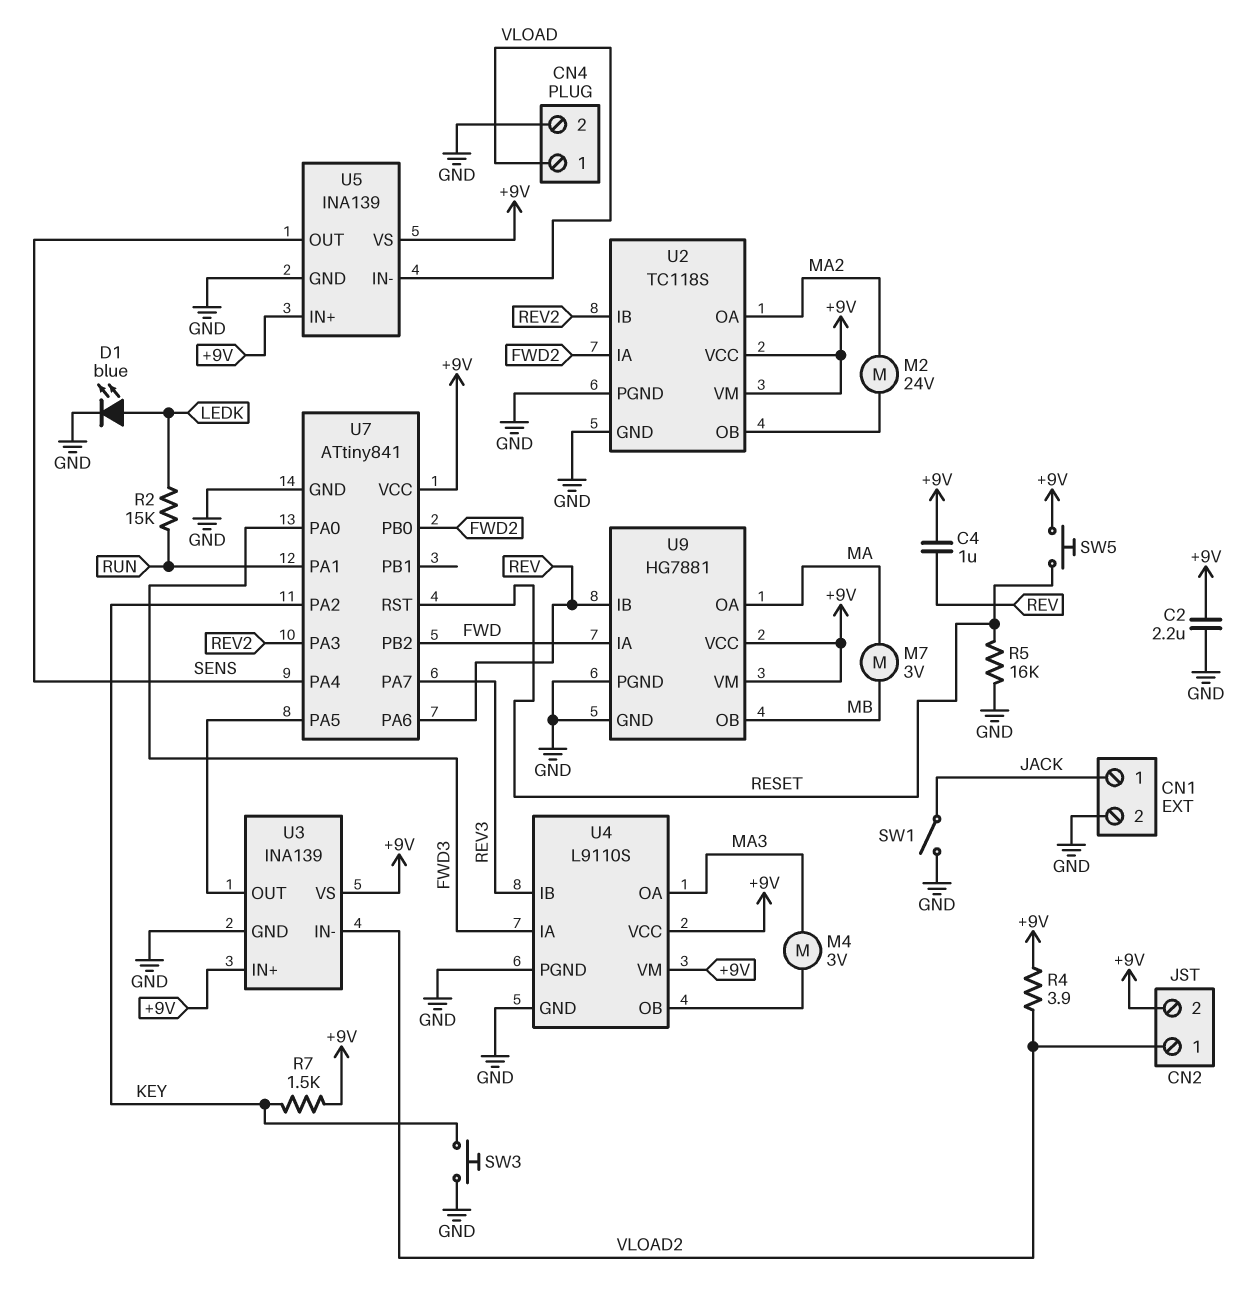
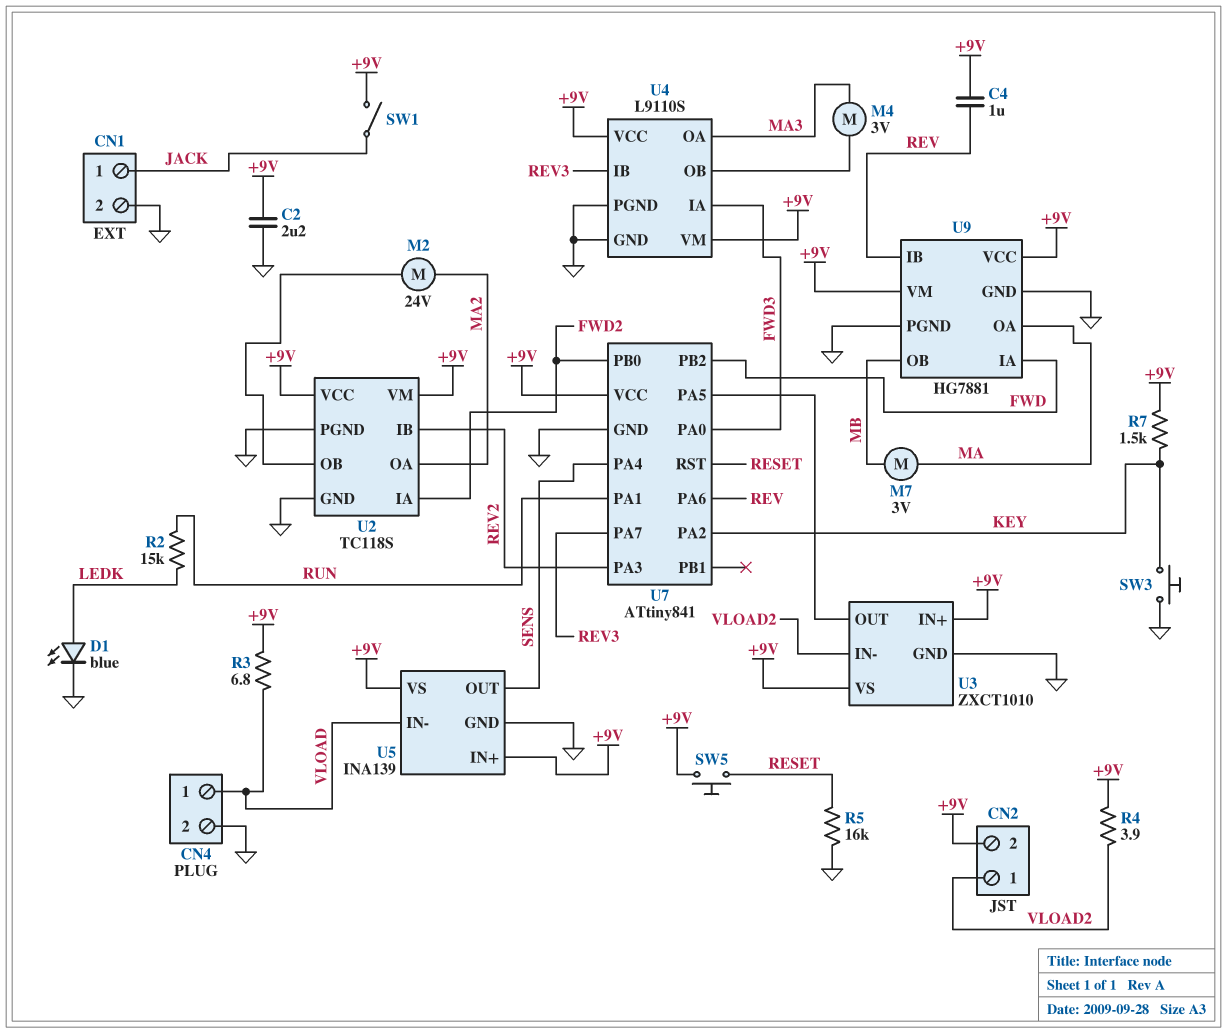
R3: none -> 6.8 (+9V, VLOAD)
SW1: switch (GND, JACK) -> switch (+9V, JACK)
U3: INA139 -> ZXCT1010

